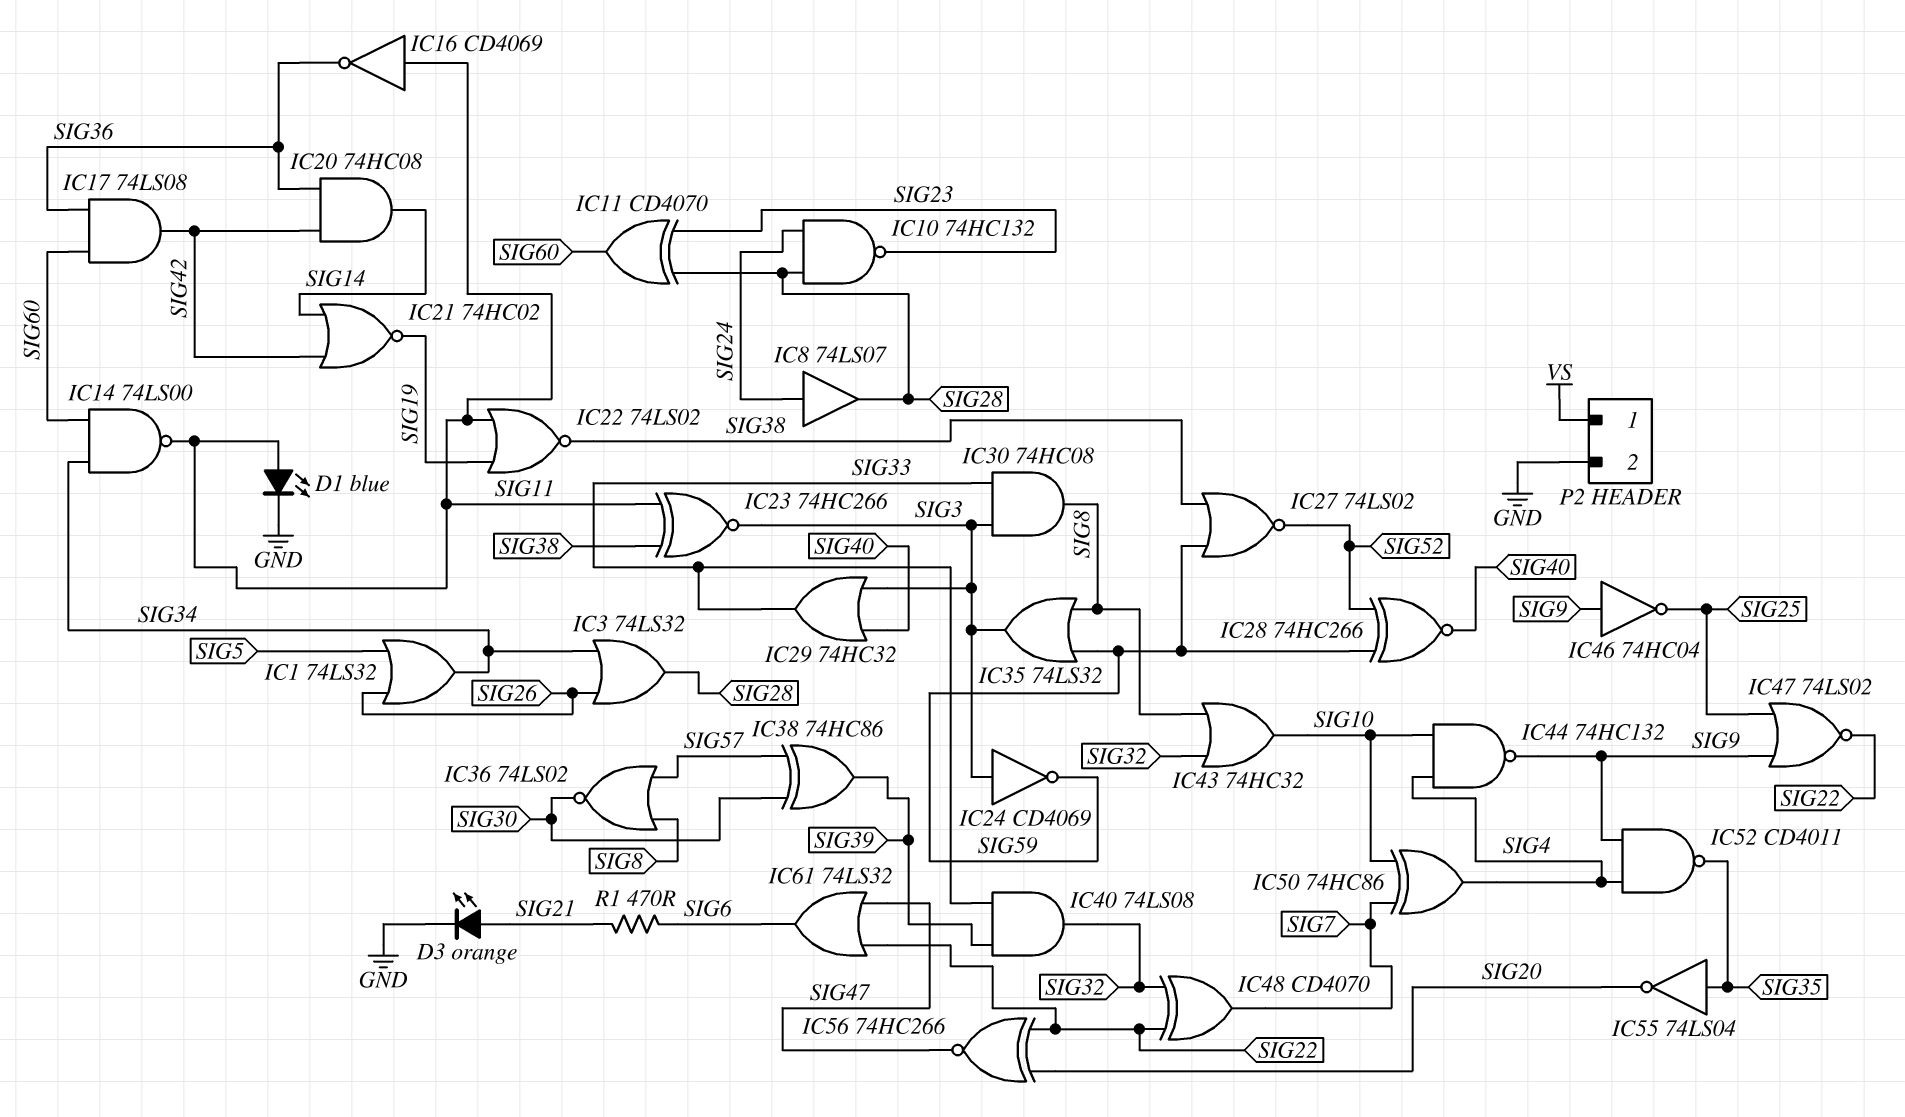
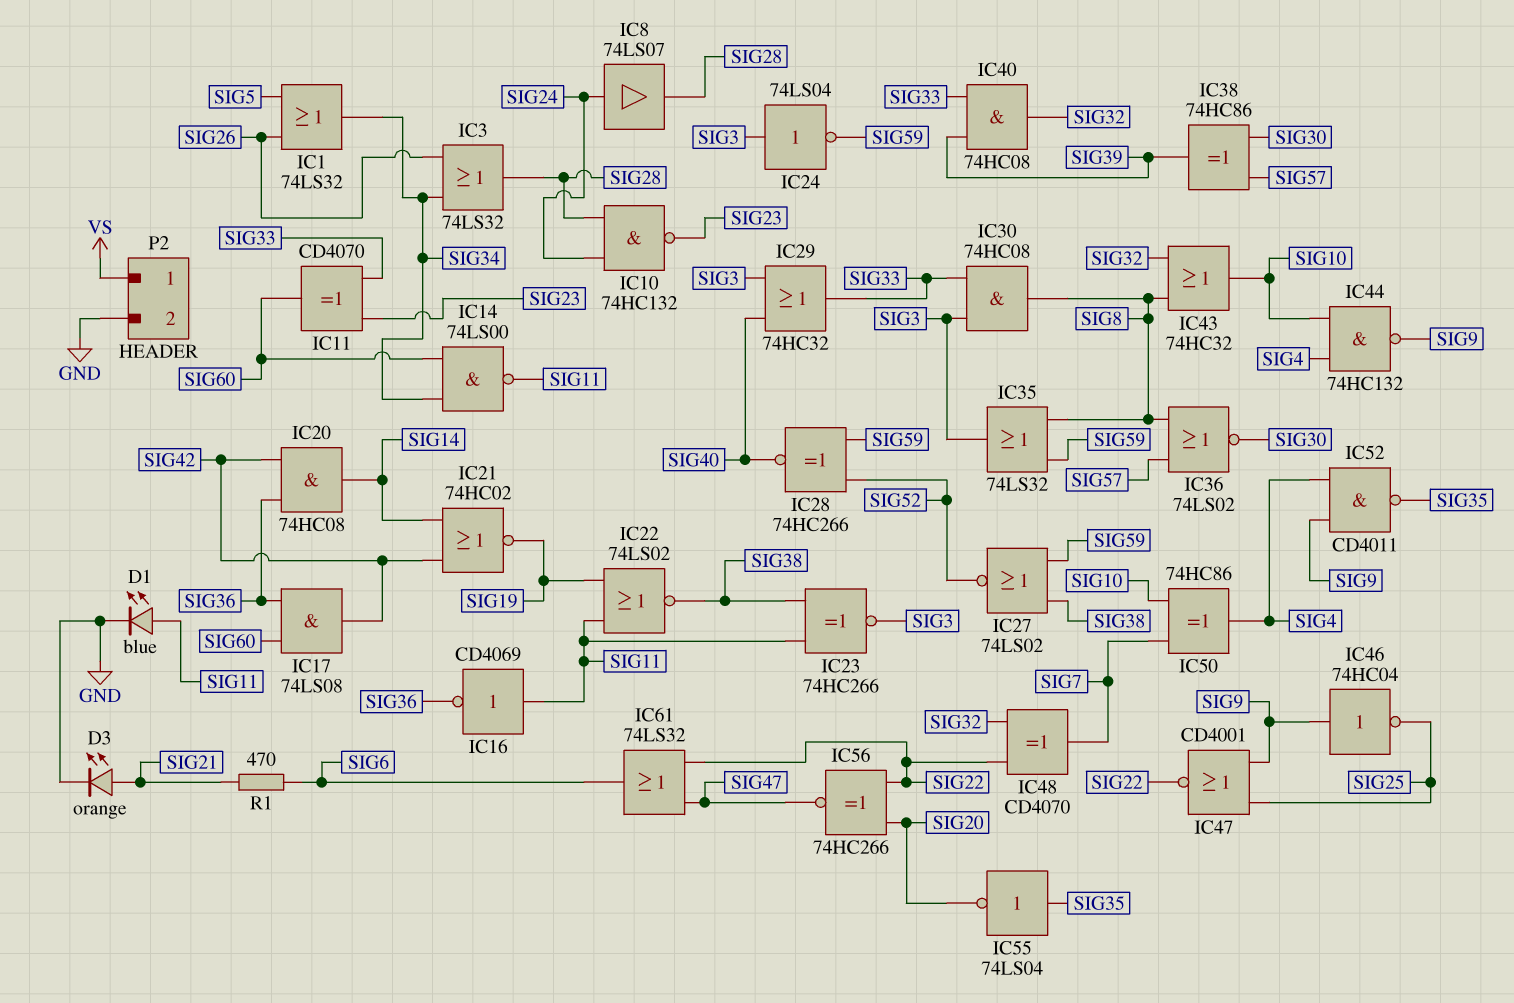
IC11: XOR CD4070 (in SIG23, in SIG28, out SIG60) -> XOR CD4070 (in SIG23, in SIG33, out SIG60)
IC24: NOT CD4069 (in SIG3, out SIG59) -> NOT 74LS04 (in SIG3, out SIG59)
IC40: AND 74LS08 (in SIG33, in SIG39, out SIG32) -> AND 74HC08 (in SIG33, in SIG39, out SIG32)
IC47: NOR 74LS02 (in SIG9, in SIG25, out SIG22) -> NOR CD4001 (in SIG9, in SIG25, out SIG22)

